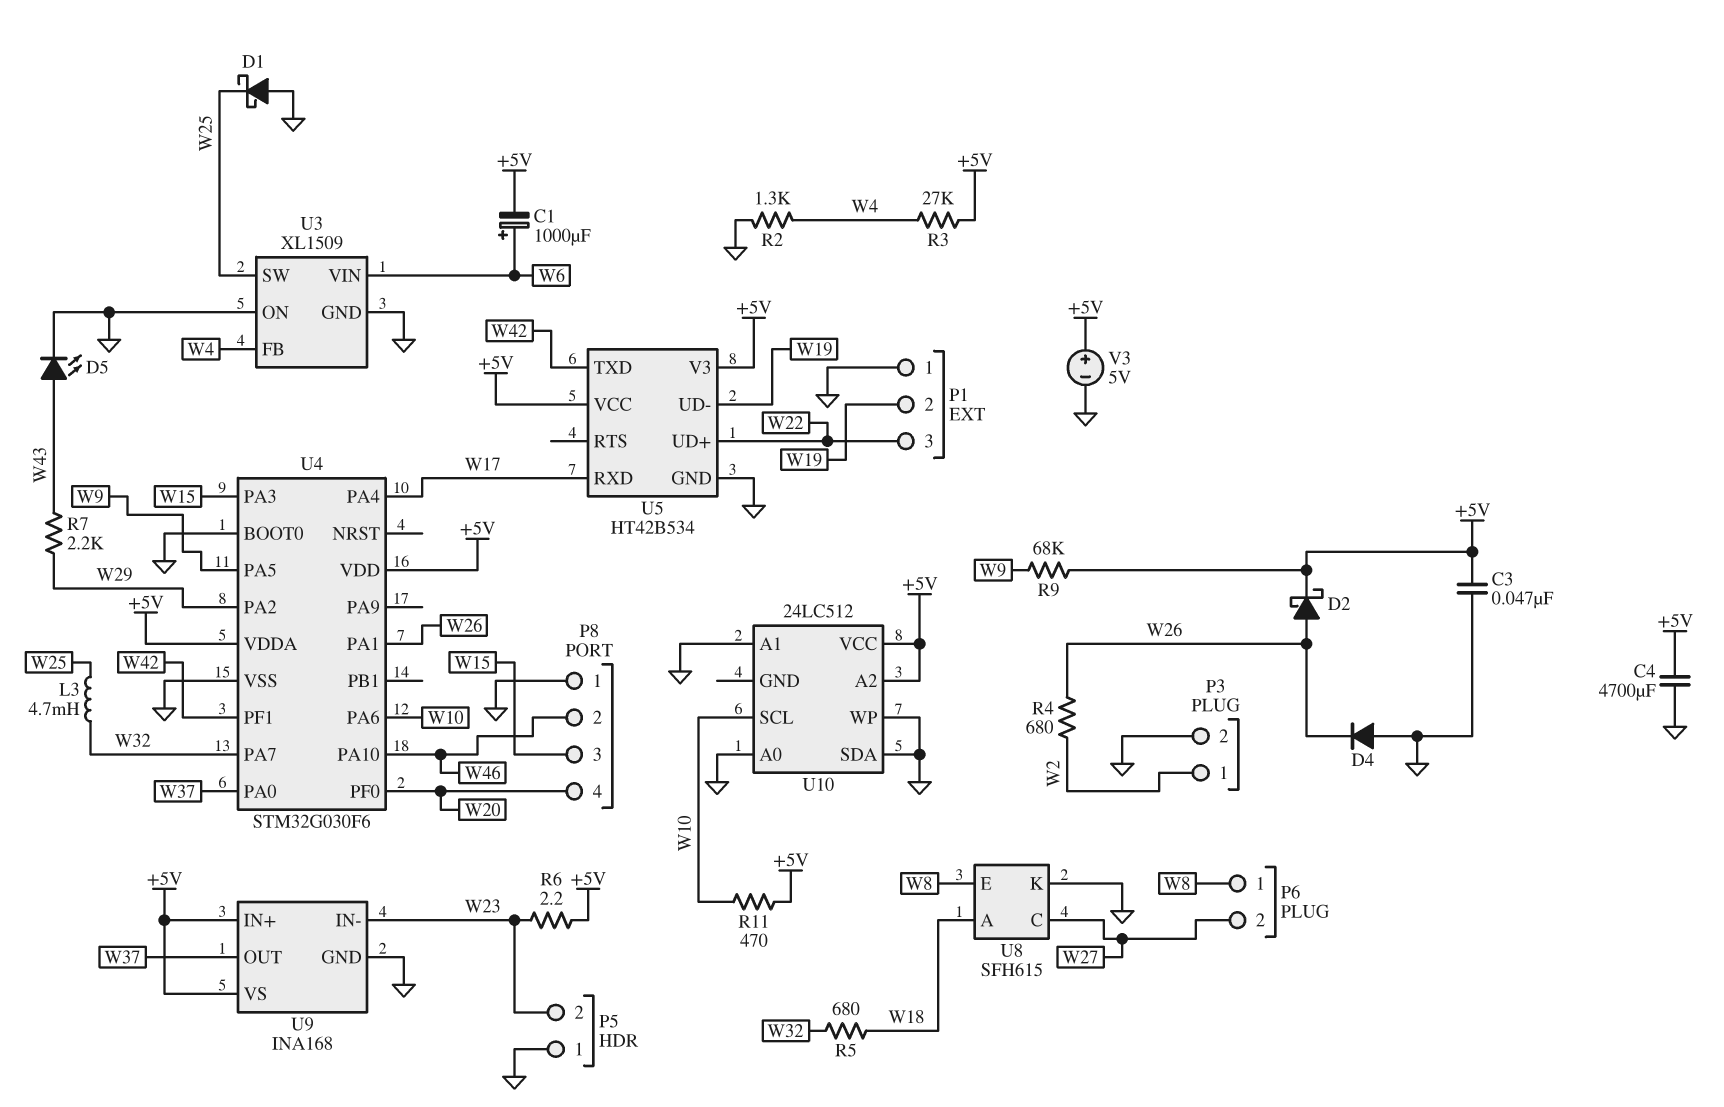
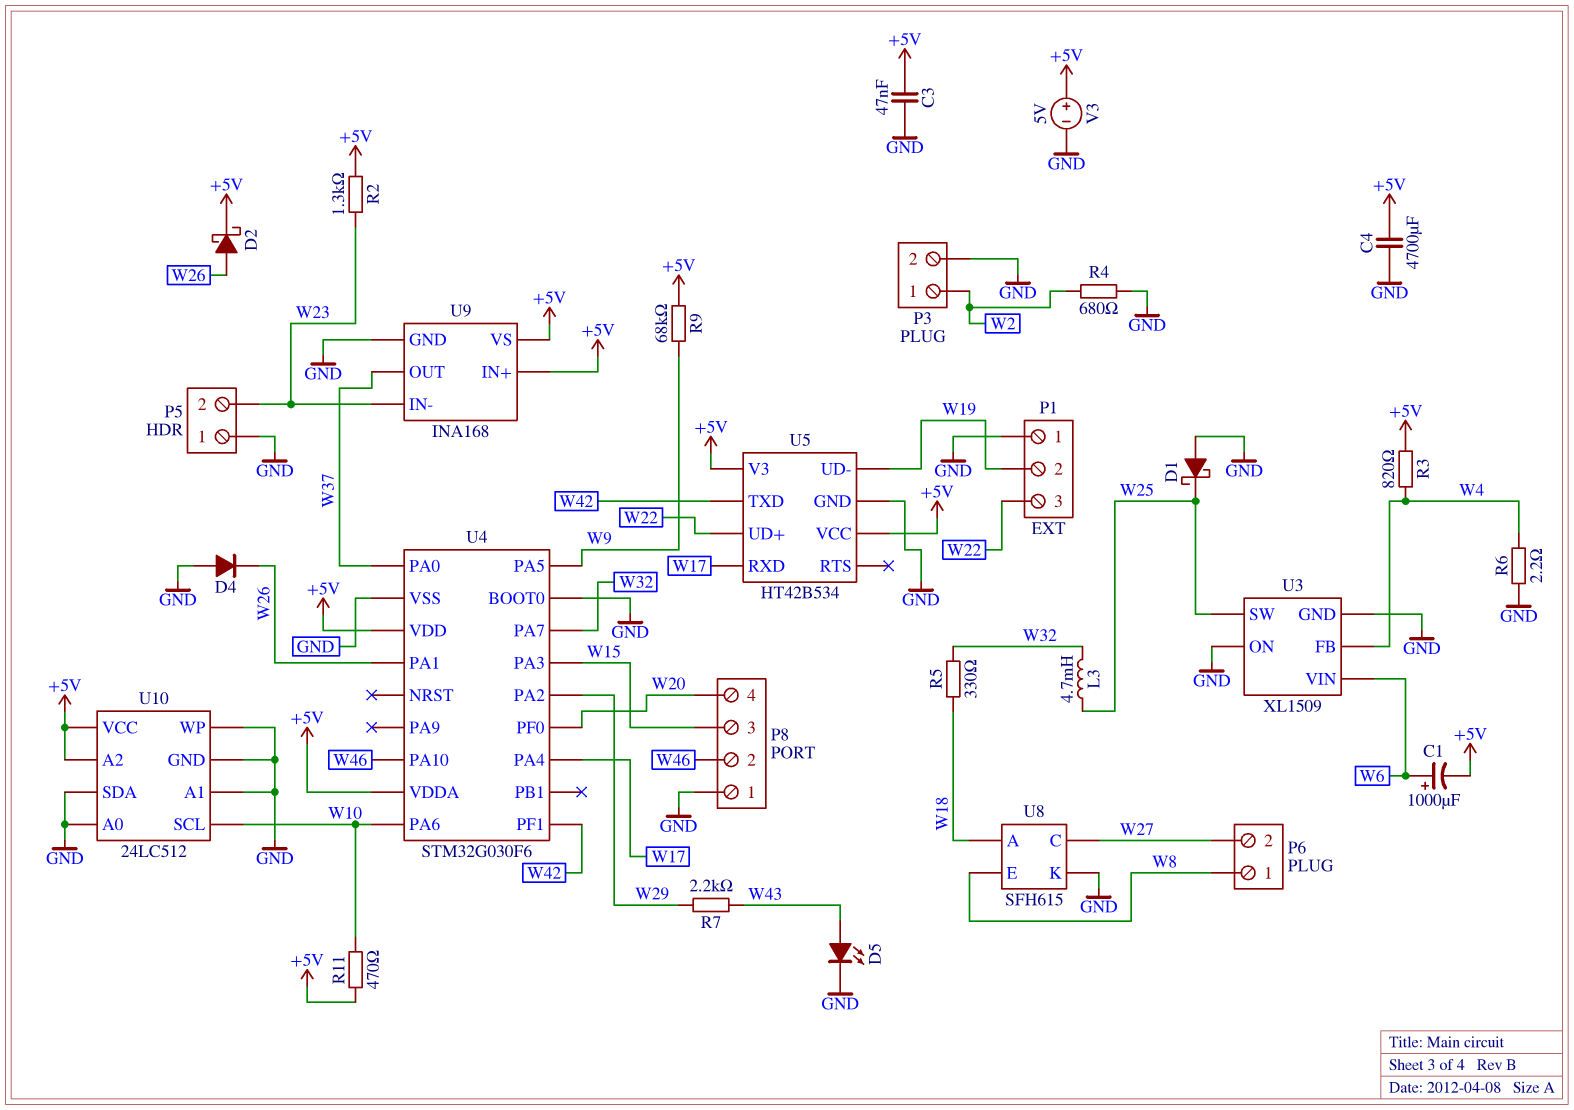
R2: 1.3k (GND, W4) -> 1.3k (+5V, W23)
R3: 27k (+5V, W4) -> 820 (+5V, W4)
R4: 680 (W2, W26) -> 680 (GND, W2)
R5: 680 (W18, W32) -> 330 (W18, W32)
R6: 2.2 (+5V, W23) -> 2.2 (GND, W4)
U10 pin GND: none -> GND

